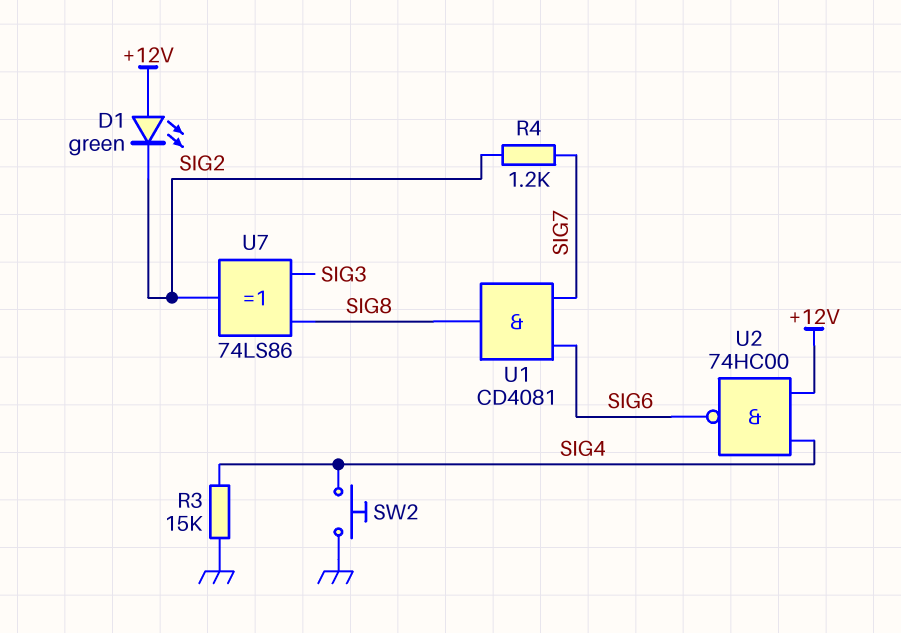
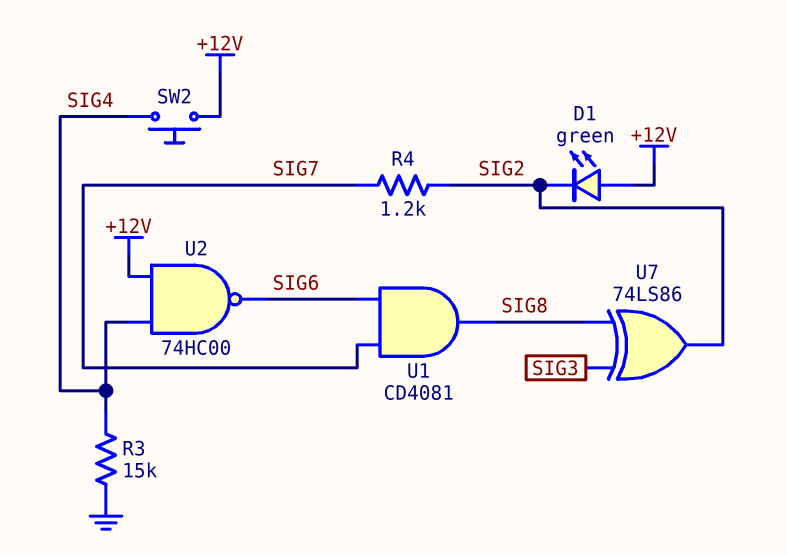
SW2: button (GND, SIG4) -> button (+12V, SIG4)

